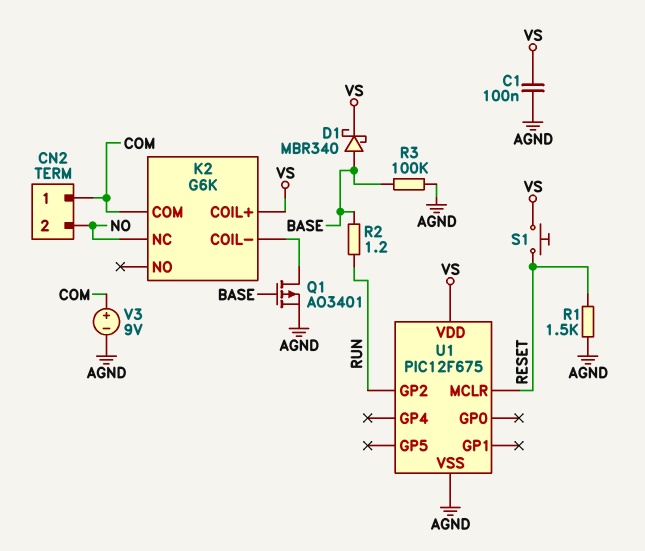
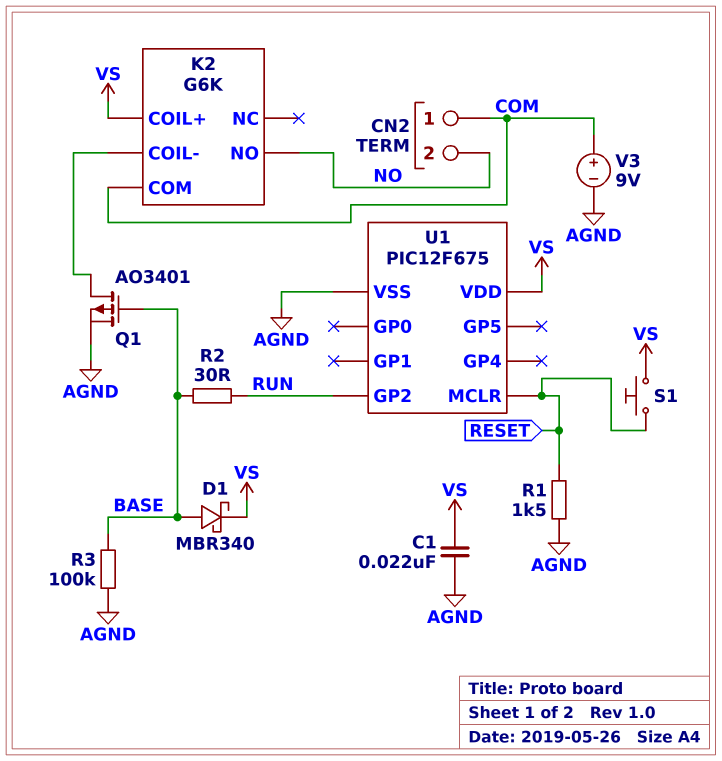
C1: 100nF (AGND, VS) -> 22nF (AGND, VS)
K2 pin NC: NO -> none
K2 pin NO: none -> NO
R2: 1.2 (BASE, RUN) -> 30 (BASE, RUN)

